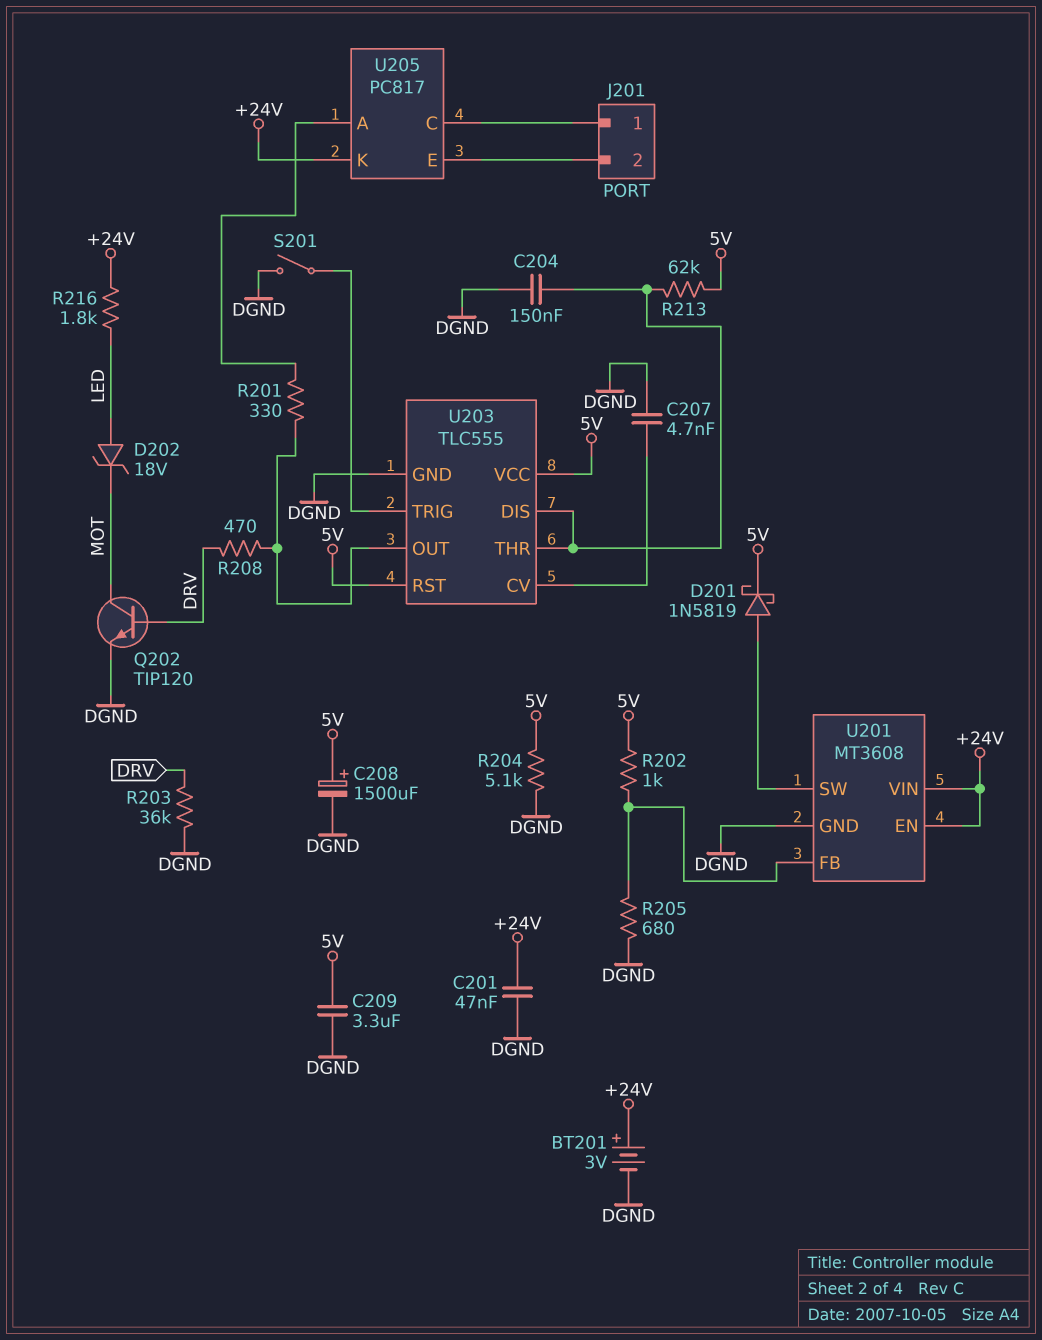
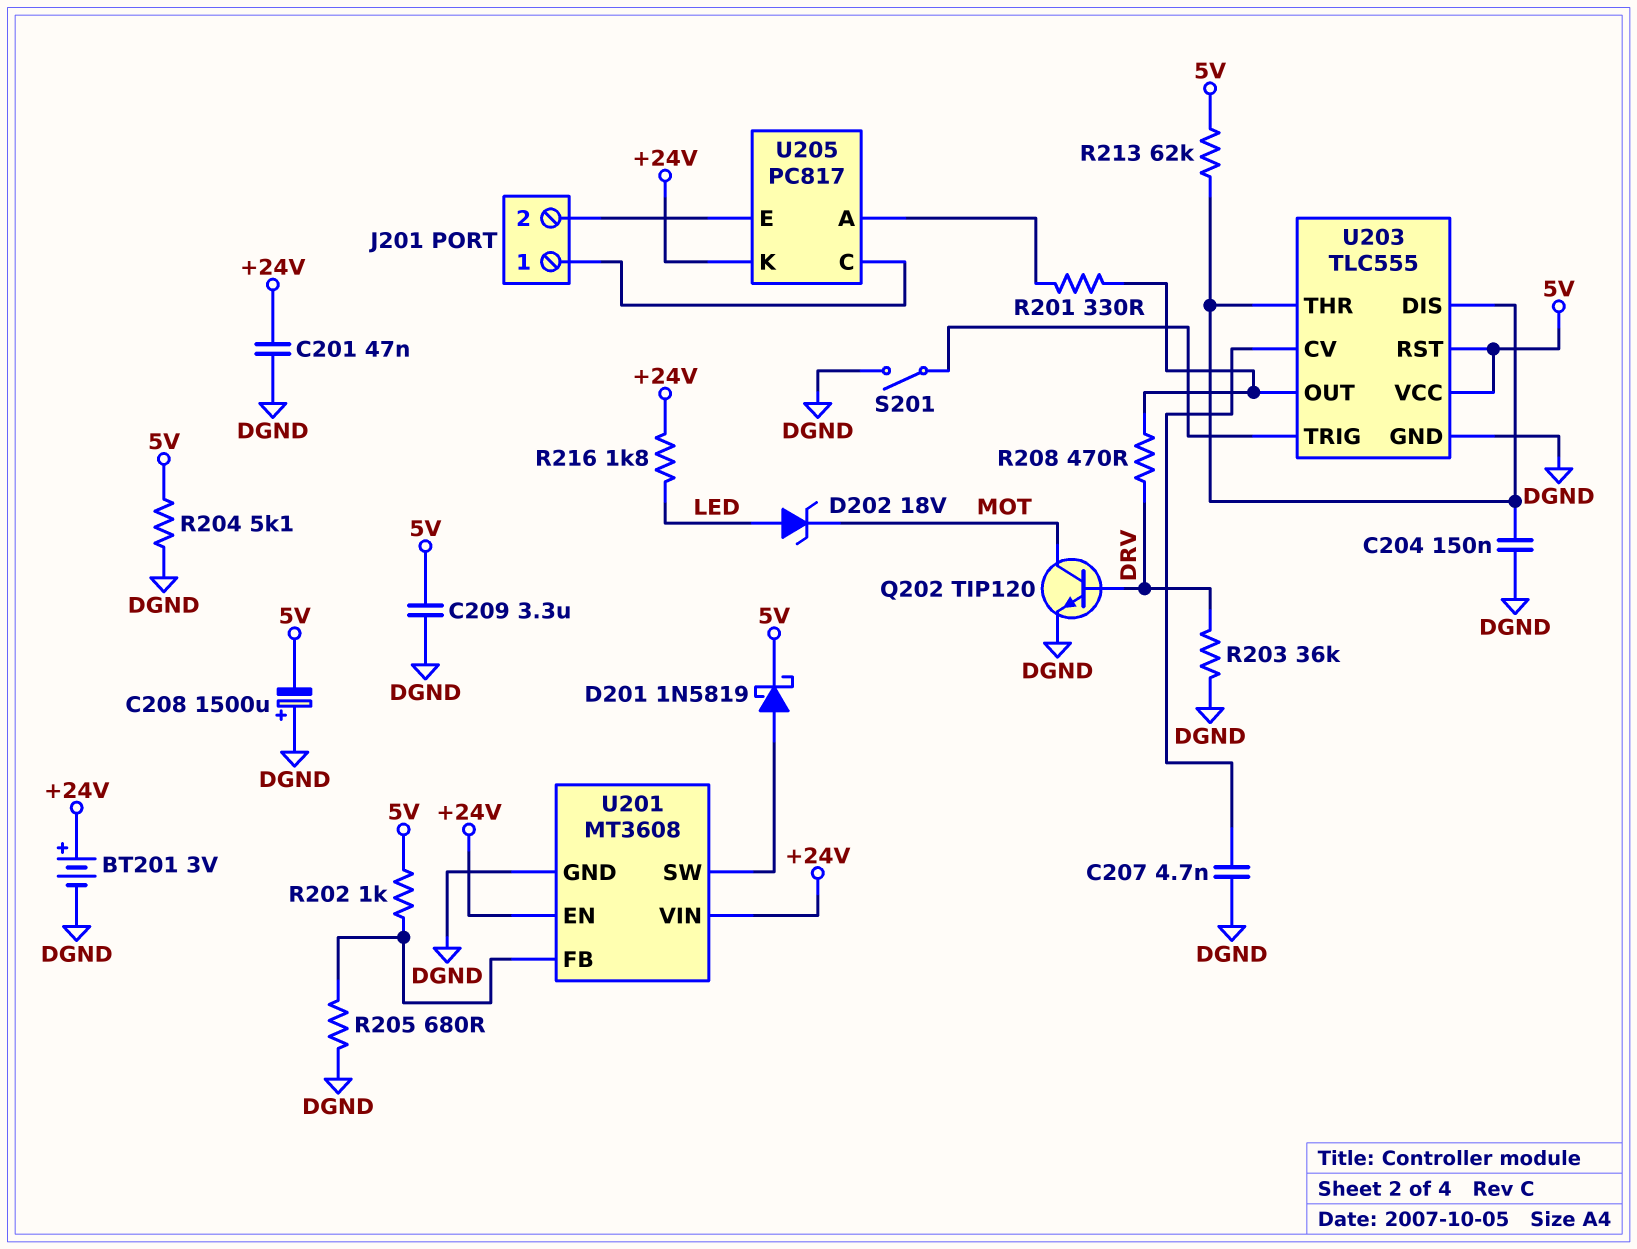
C208: 1500uF (plus 5V, minus DGND) -> 1500uF (plus DGND, minus 5V)

